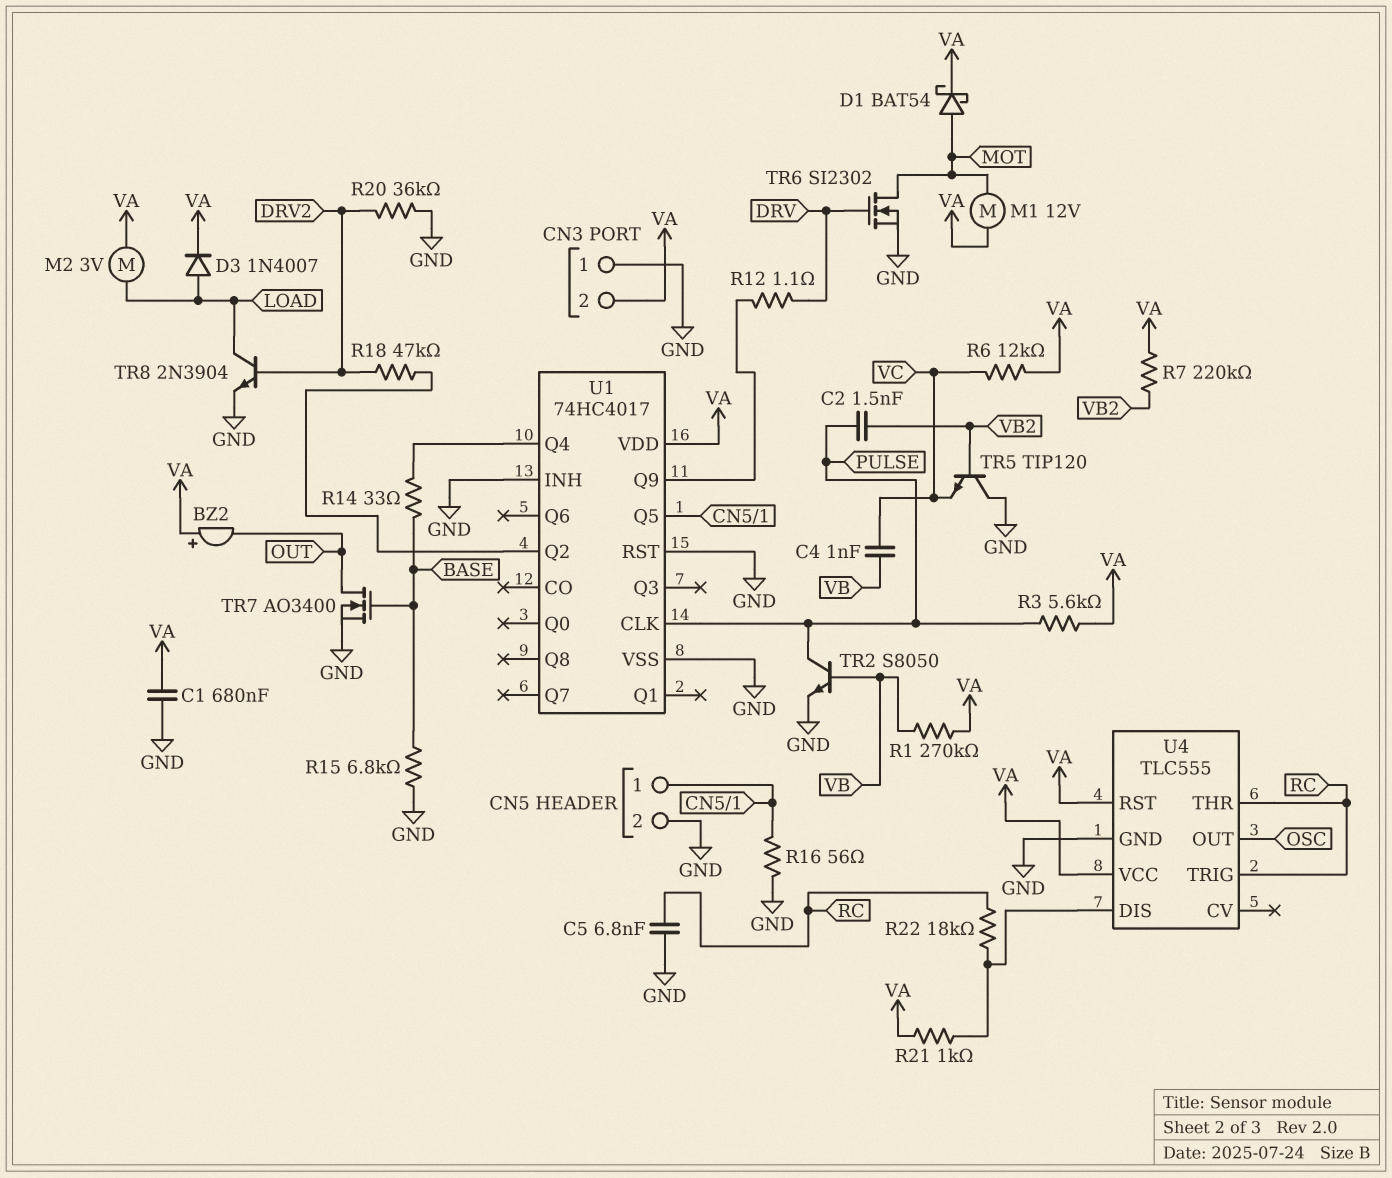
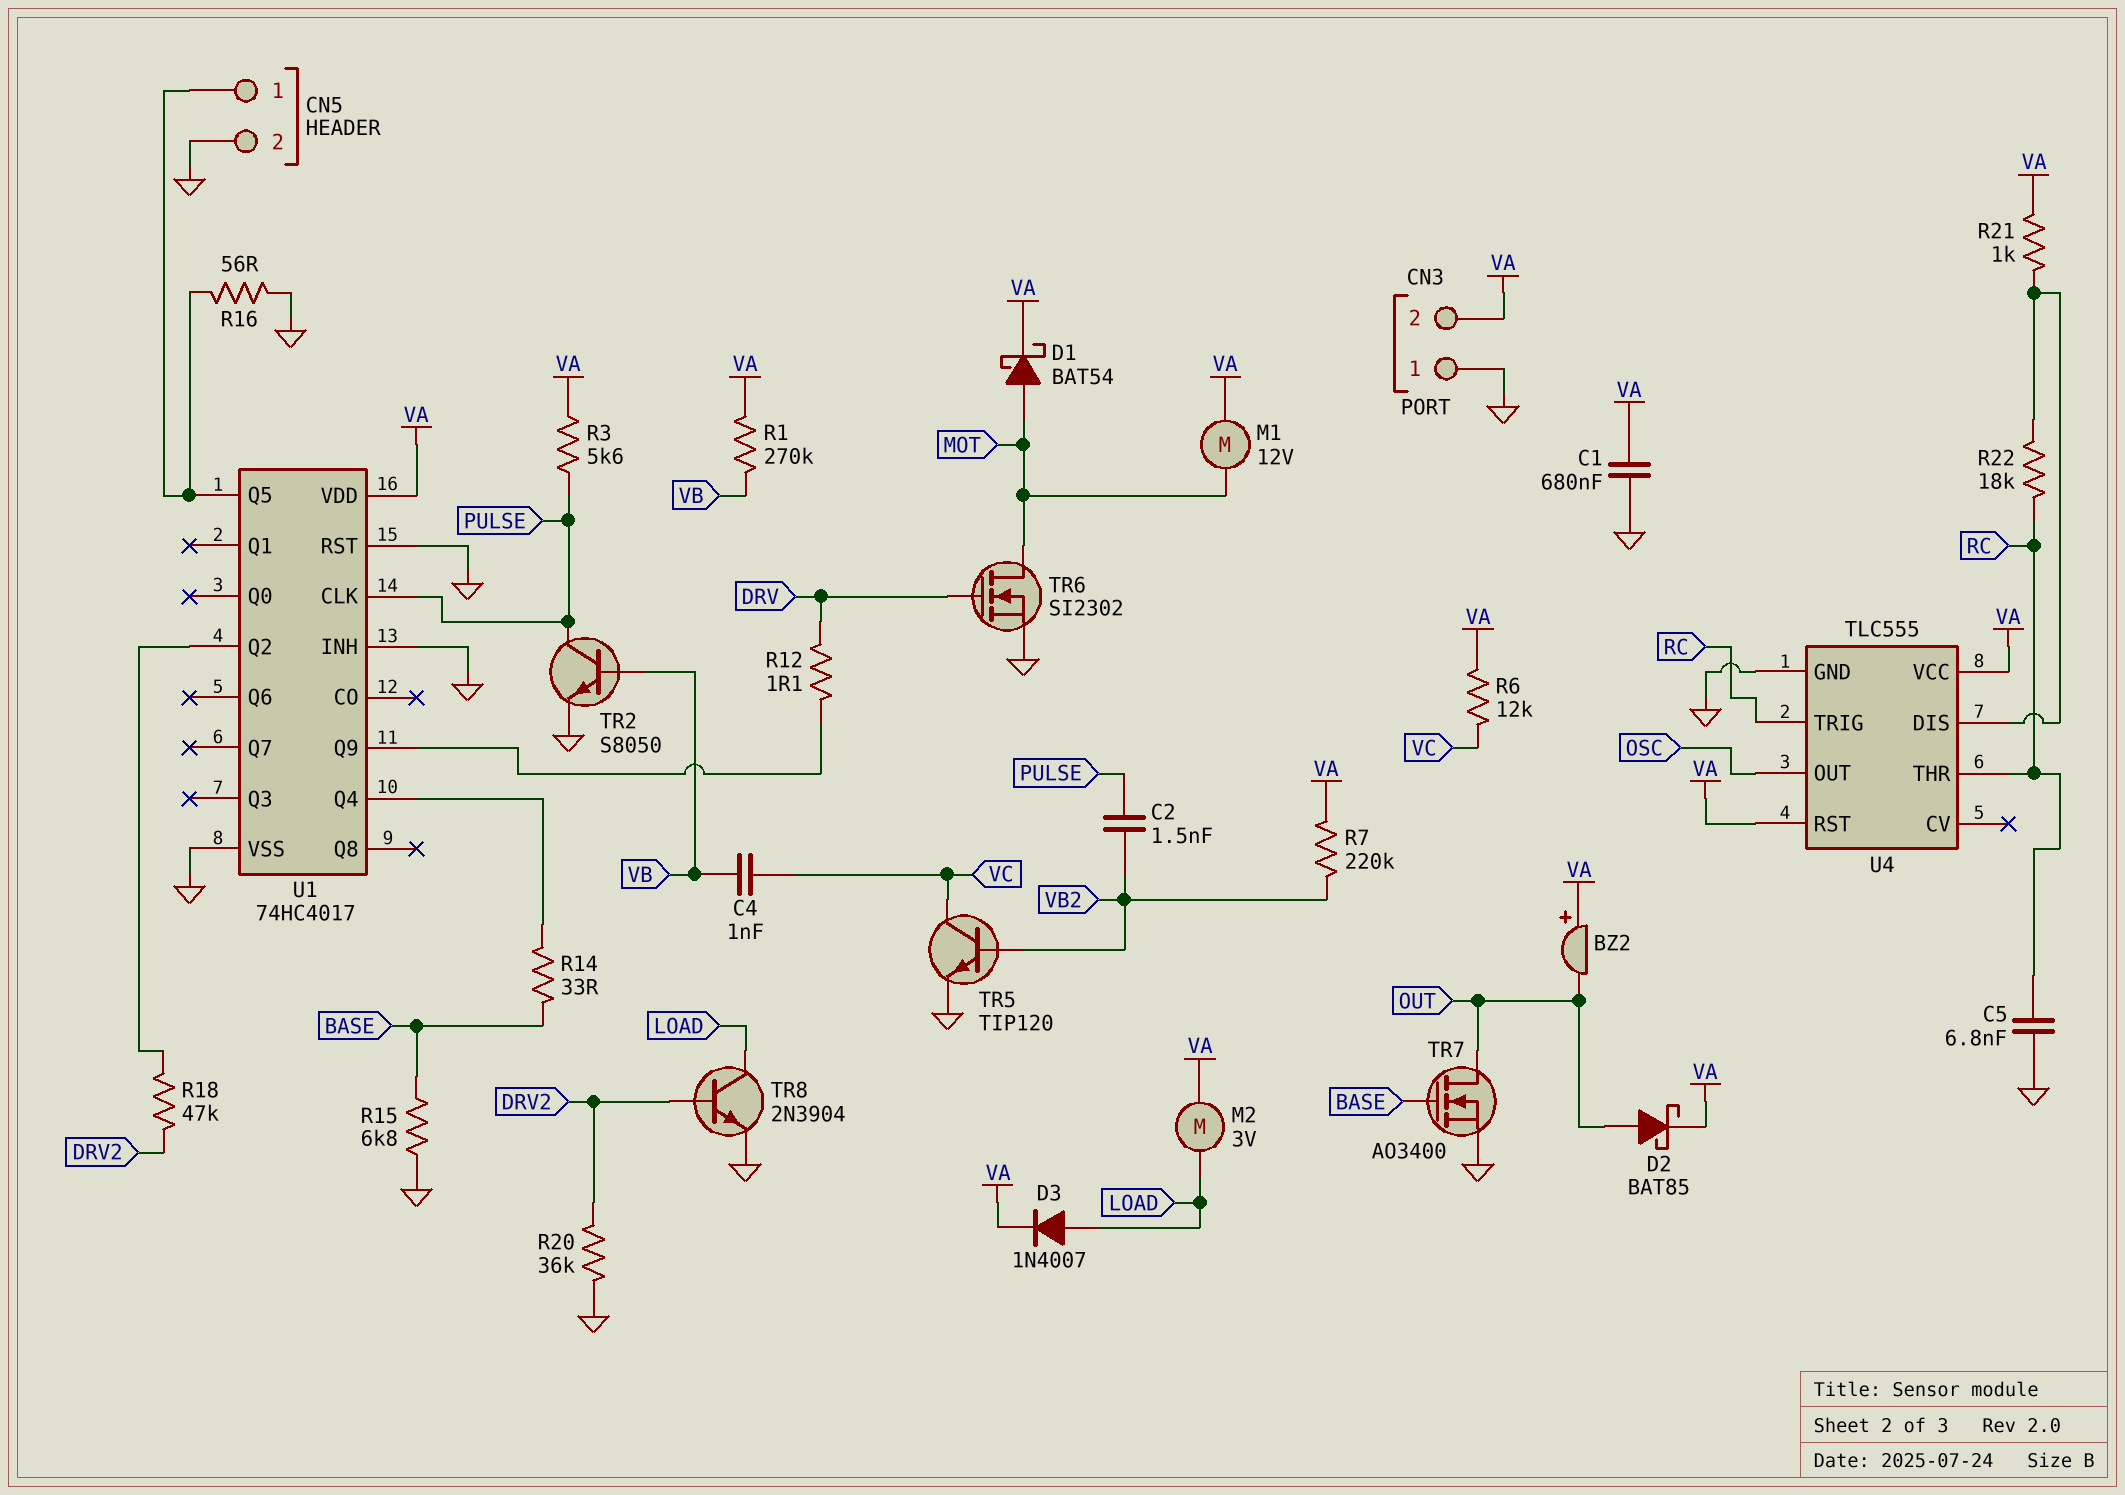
D2: none -> schottky BAT85 (A OUT, K VA)
TR5: NPN TIP120 (B VB2, C GND, E VC) -> NPN TIP120 (B VB2, C VC, E GND)

